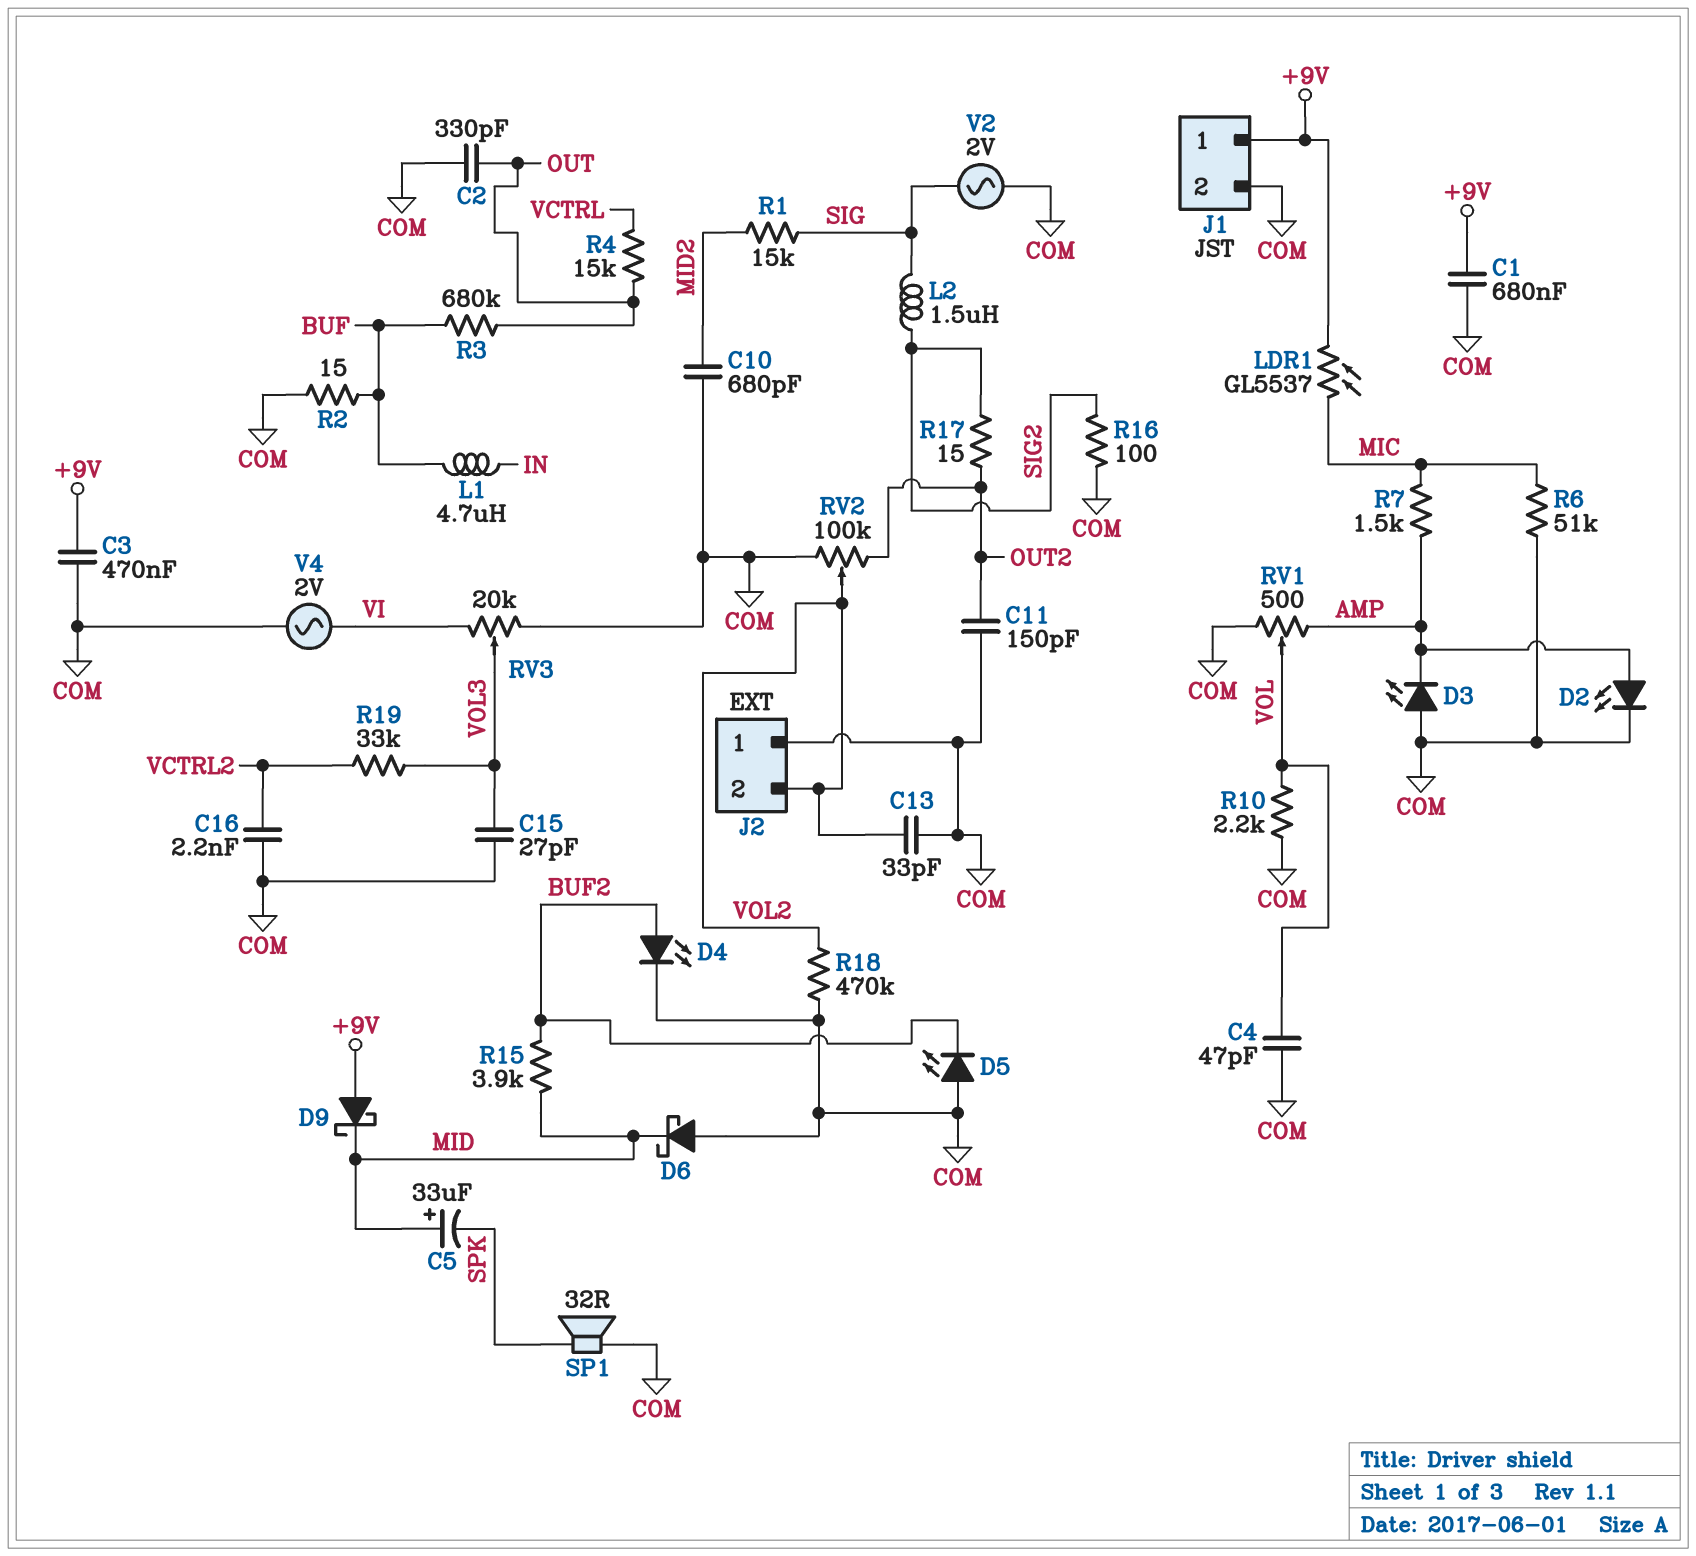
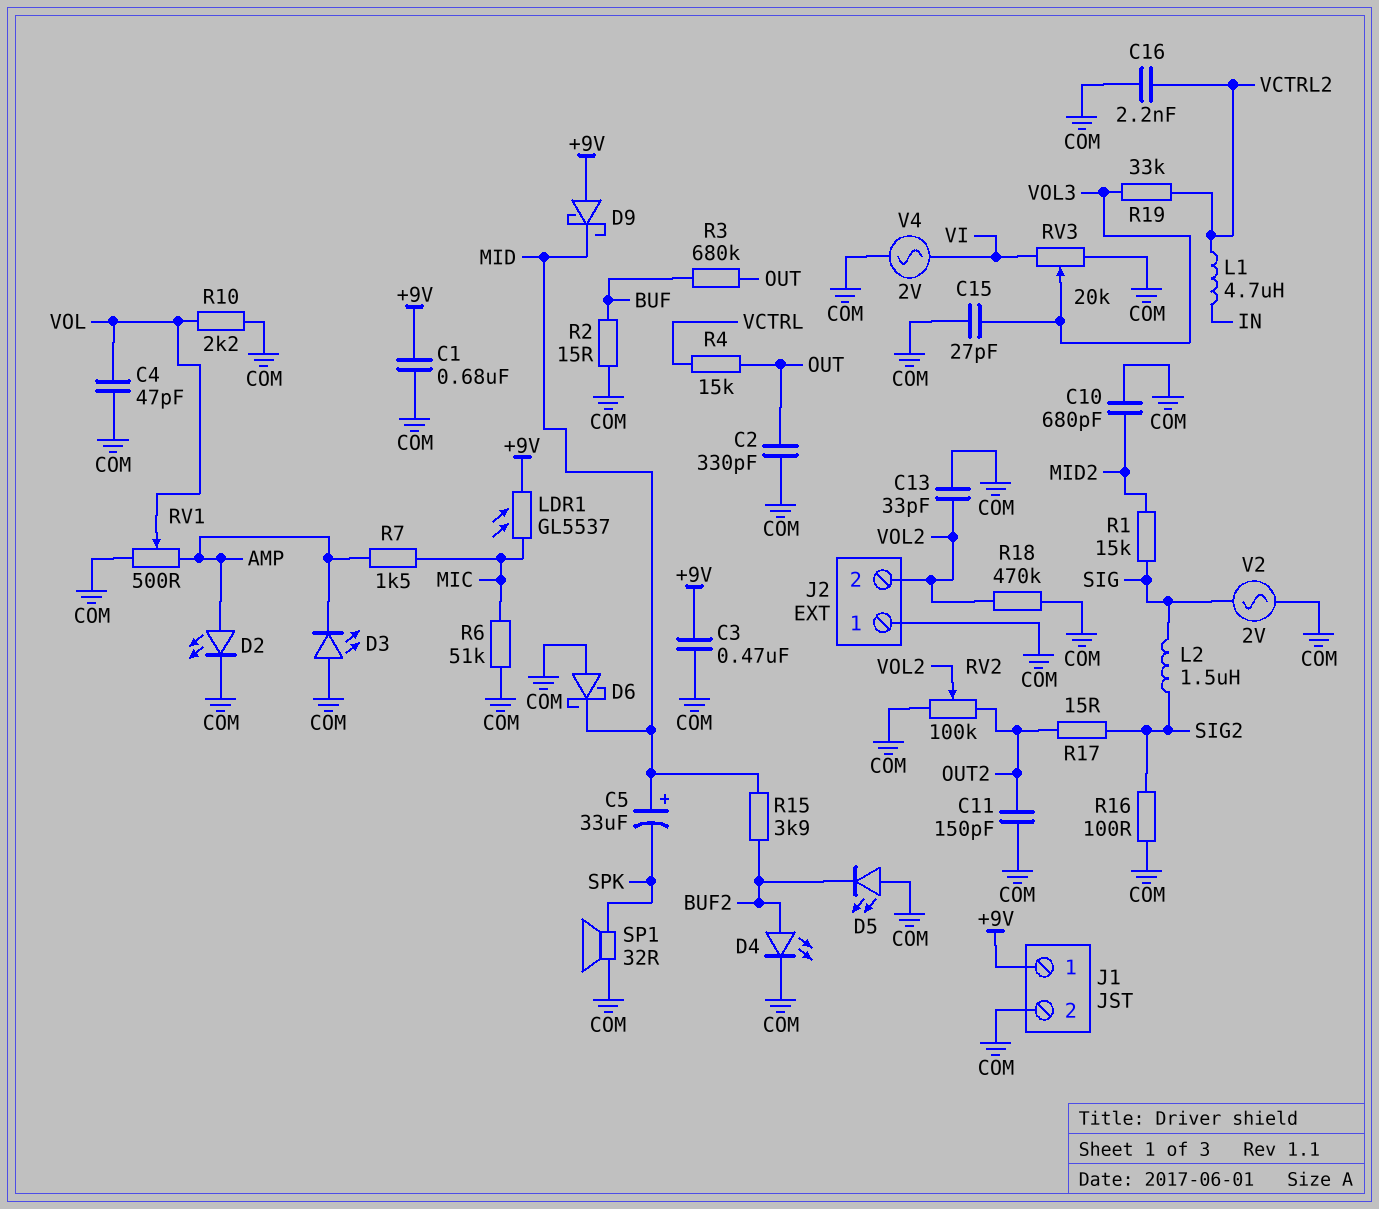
L1: 4.7uH (BUF, IN) -> 4.7uH (IN, VCTRL2)

